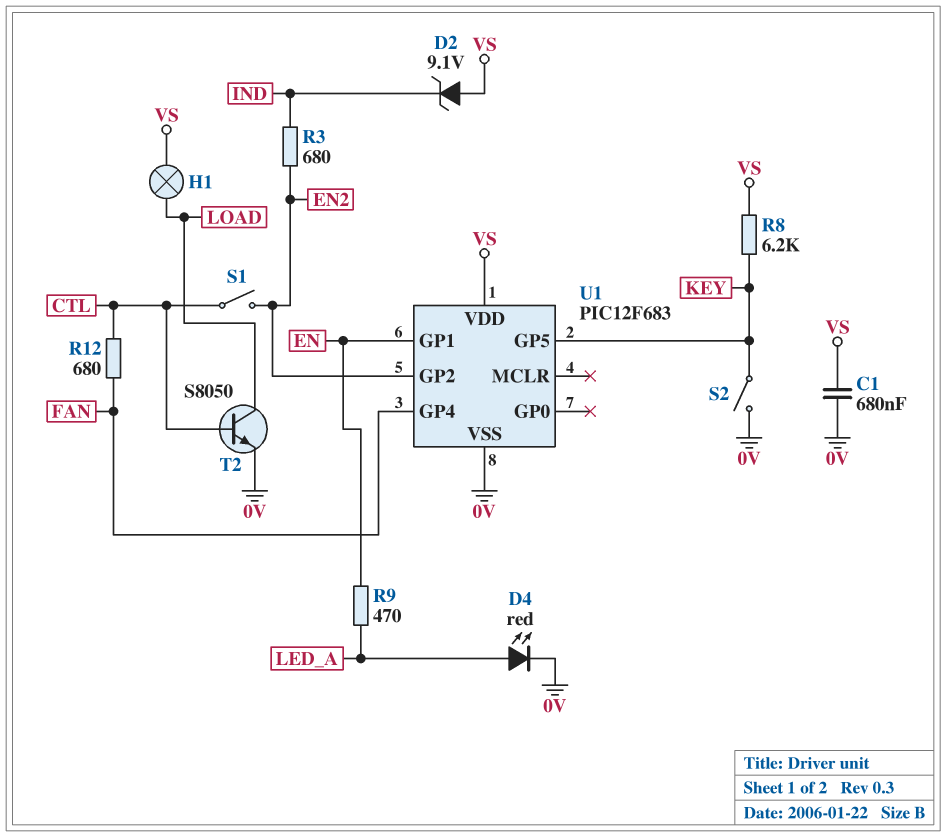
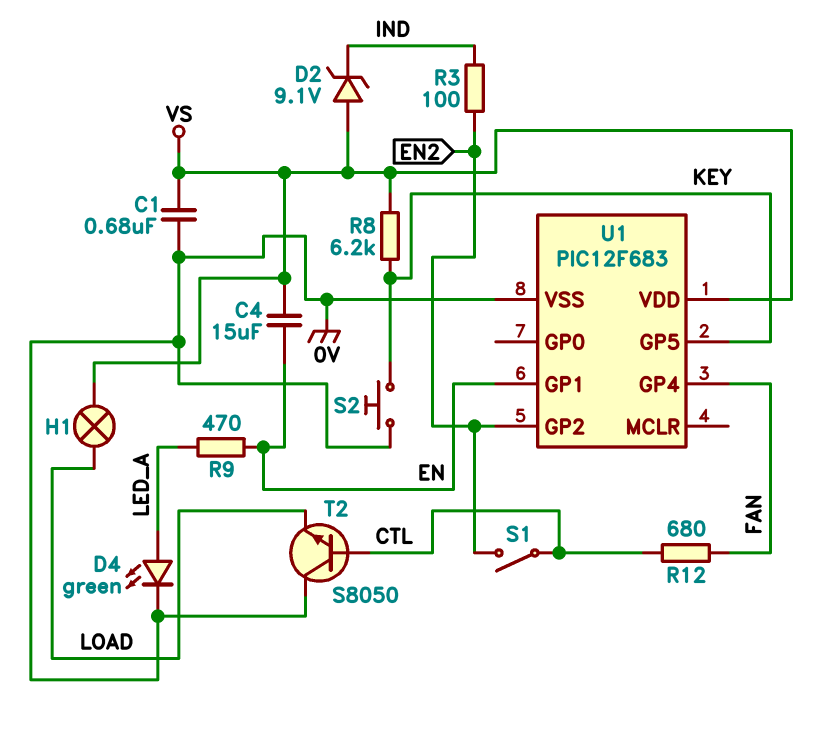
C4: none -> 15uF (EN, VS)
D4: LED red (A LED_A, K 0V) -> LED green (A LED_A, K 0V)
R3: 680 (EN2, IND) -> 100 (EN2, IND)
S2: switch (0V, KEY) -> button (0V, KEY)
T2: NPN S8050 (B CTL, C LOAD, E 0V) -> NPN S8050 (B CTL, C 0V, E LOAD)

